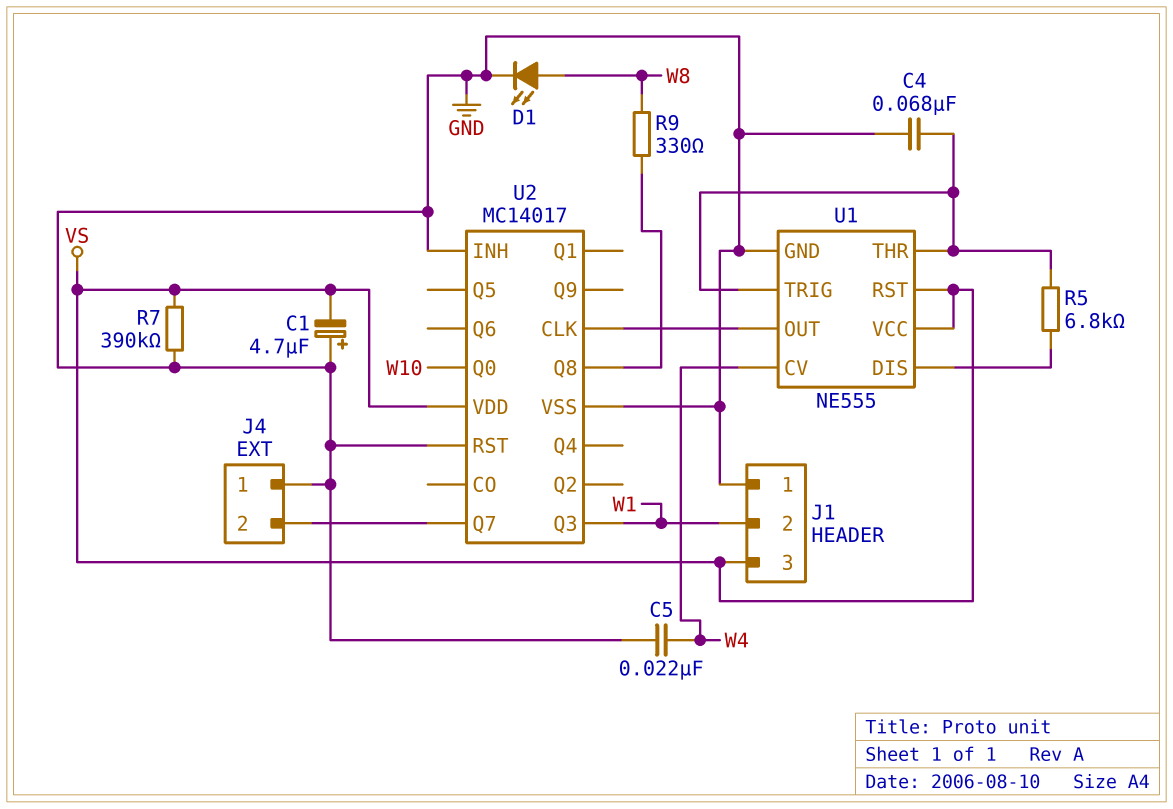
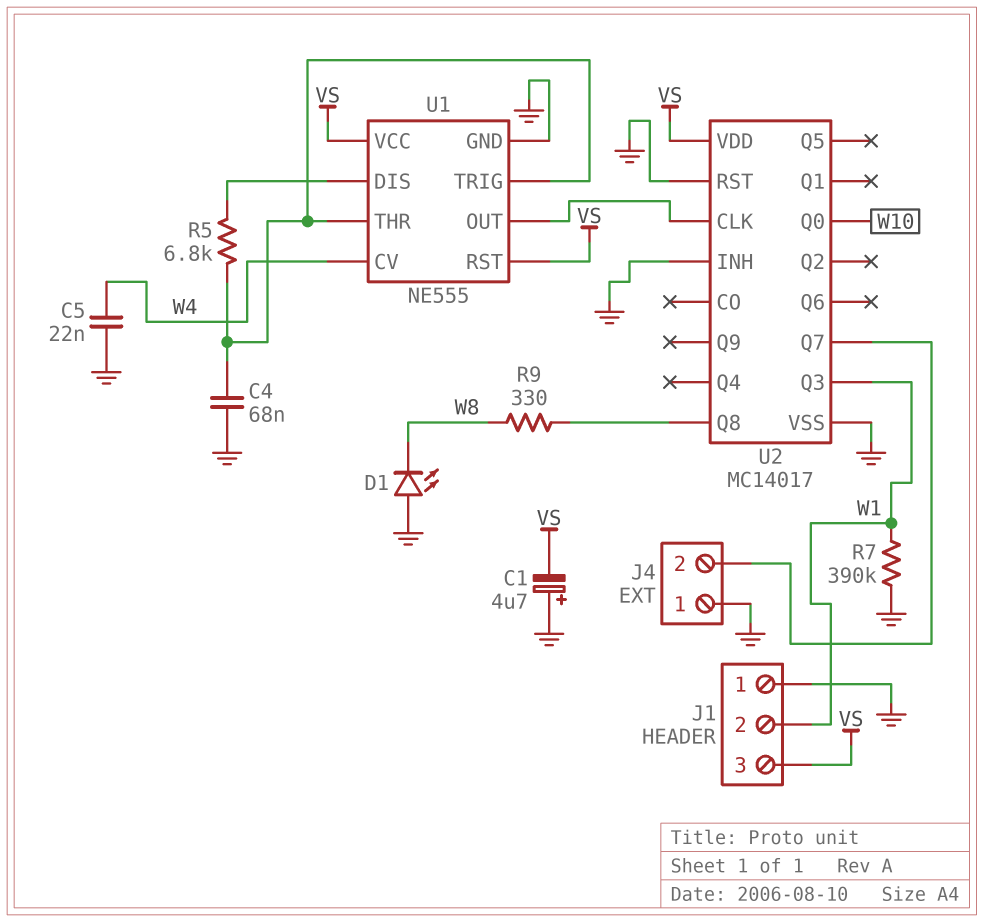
D1: LED (A W8, K GND) -> LED (A GND, K W8)
R7: 390k (GND, VS) -> 390k (GND, W1)

